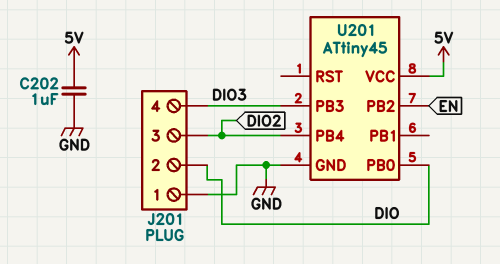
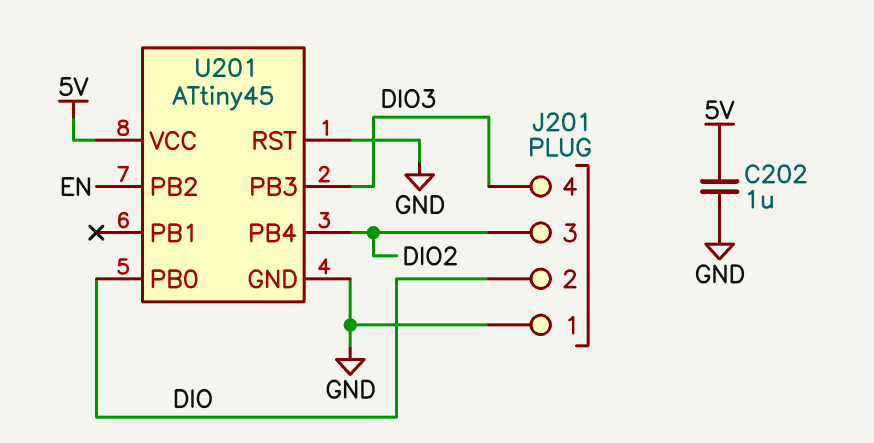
U201 pin RST: none -> GND

